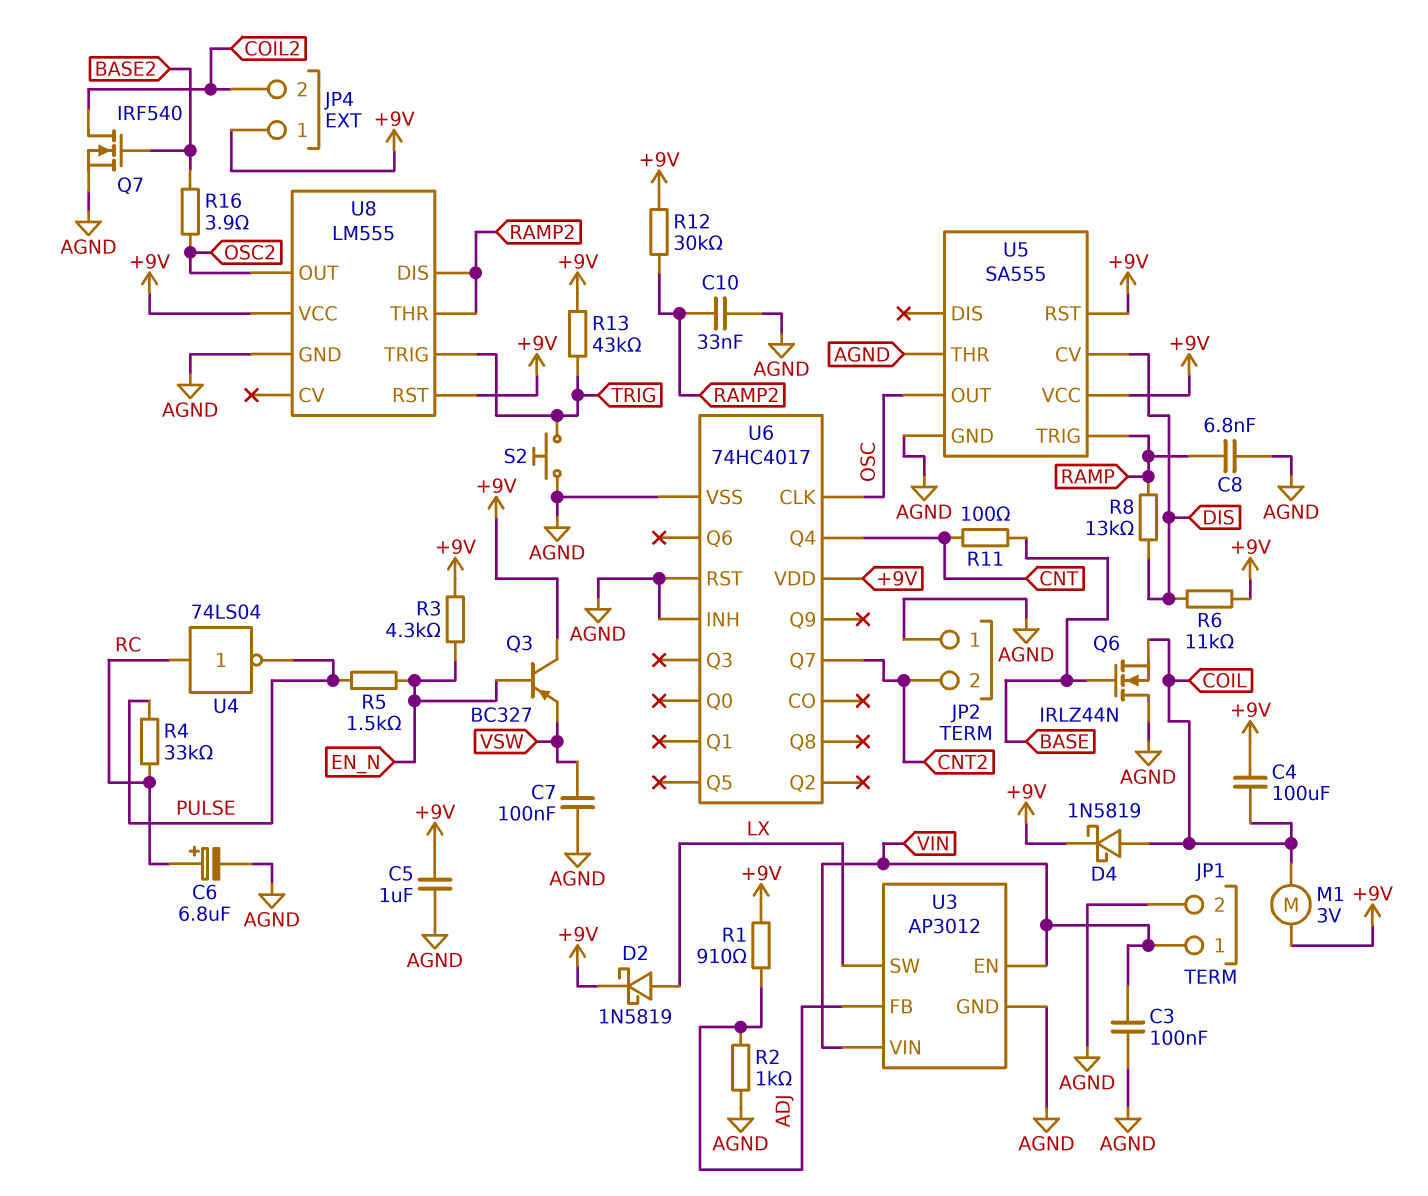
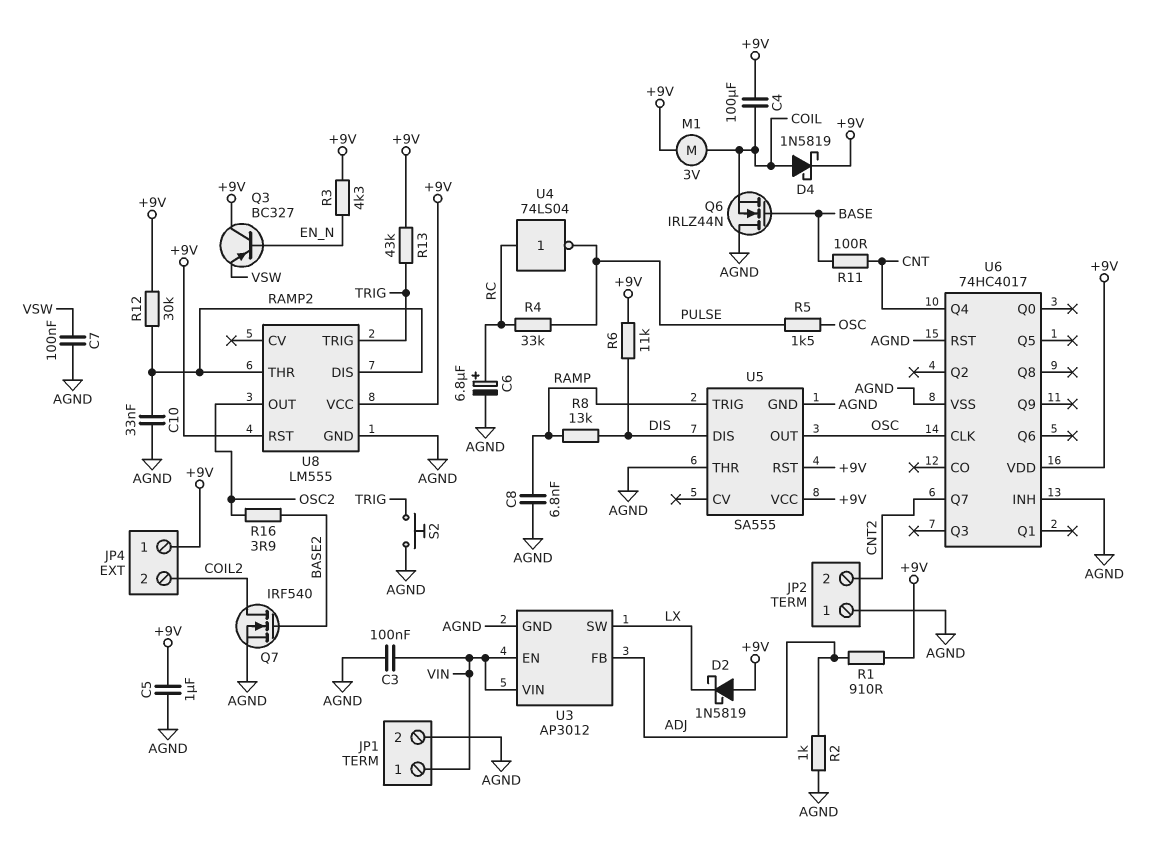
D2: schottky 1N5819 (A LX, K +9V) -> schottky 1N5819 (A +9V, K LX)
R5: 1.5k (EN_N, PULSE) -> 1.5k (OSC, PULSE)
U5 pin CV: DIS -> none
U5 pin DIS: none -> DIS

